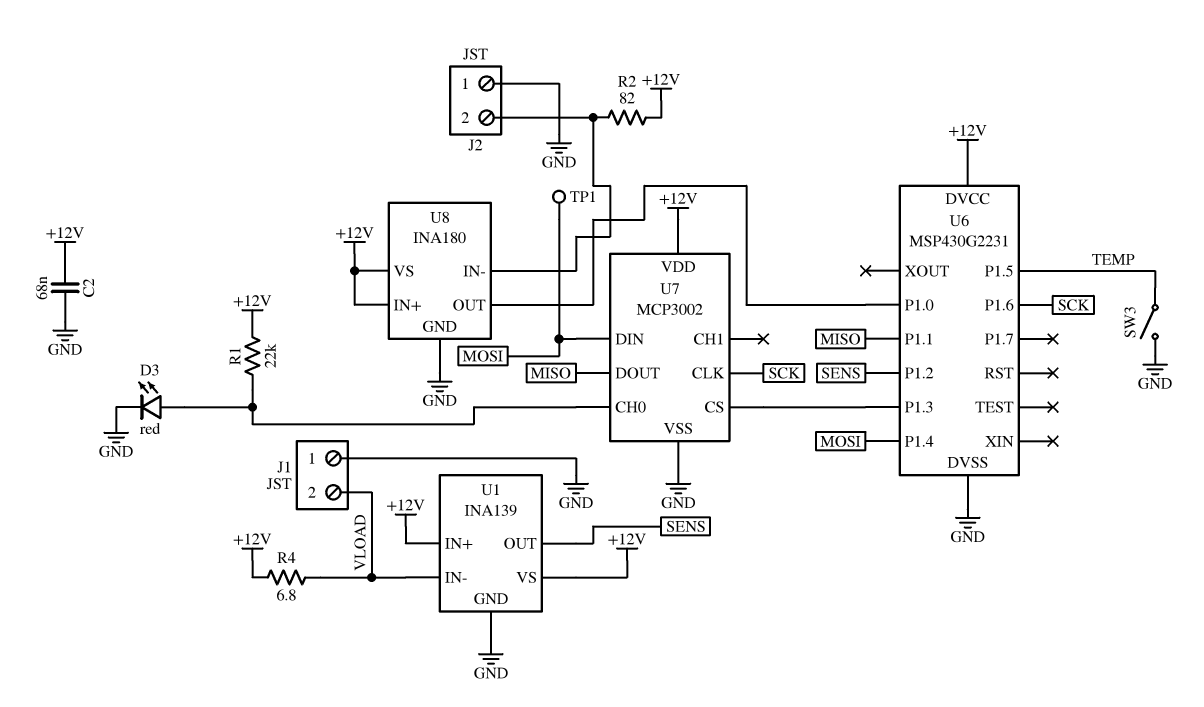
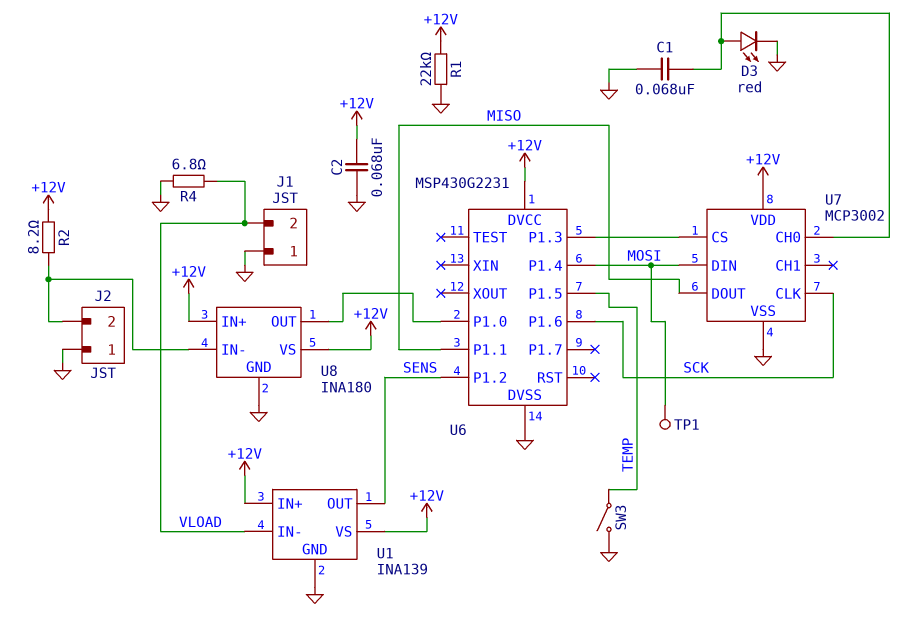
C1: none -> 68nF (GND, U7/CH0)
R1: 22k (+12V, U7/CH0) -> 22k (+12V, GND)
R2: 82 (+12V, J2/2) -> 8.2 (+12V, J2/2)
R4: 6.8 (+12V, VLOAD) -> 6.8 (GND, VLOAD)

